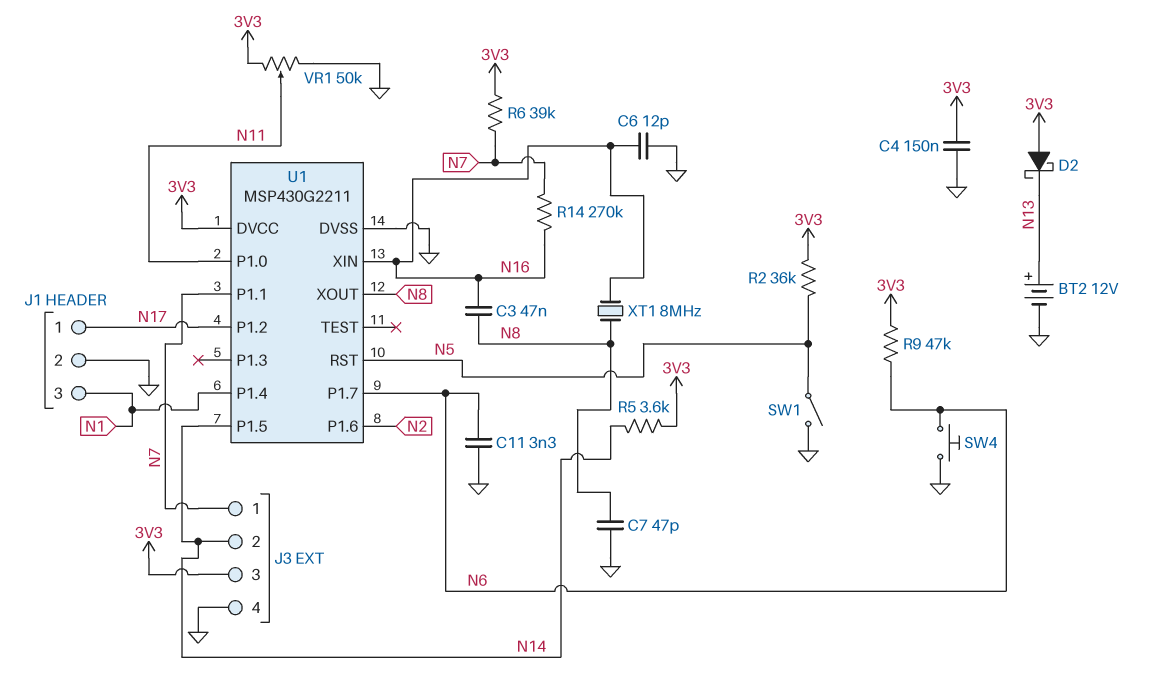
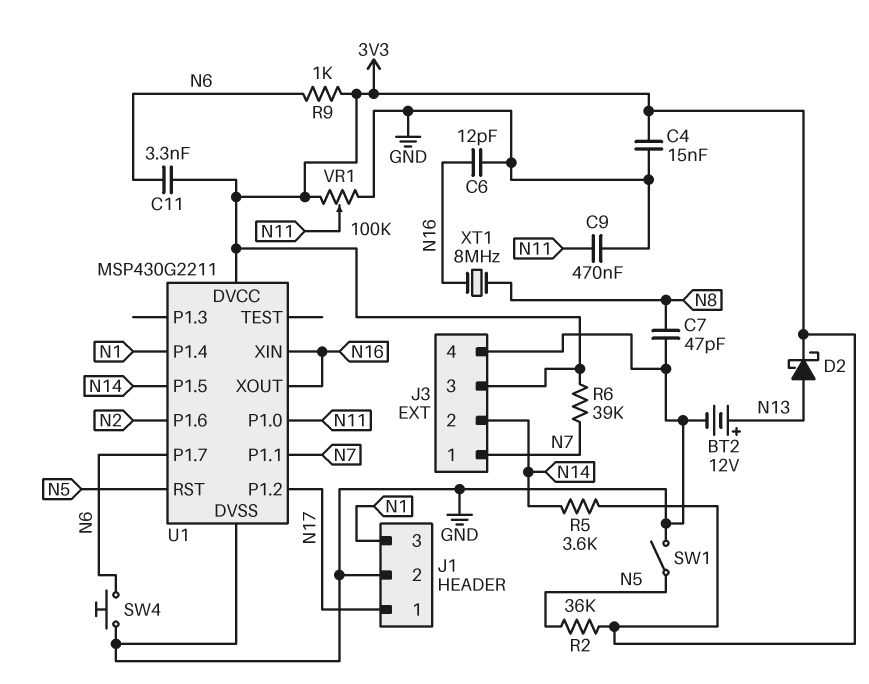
C3: 47nF (N8, N16) -> none
C4: 150nF (3V3, GND) -> 15nF (3V3, GND)
C9: none -> 470nF (GND, N11)
C11: 3.3nF (GND, N6) -> 3.3nF (3V3, N6)
D2: schottky (A 3V3, K N13) -> schottky (A N13, K 3V3)
R9: 47k (3V3, N6) -> 1k (3V3, N6)
R14: 270k (N7, N16) -> none
U1 pin XOUT: N8 -> N16
VR1: 50k (3V3, GND, wiper N11) -> 100k (3V3, GND, wiper N11)

